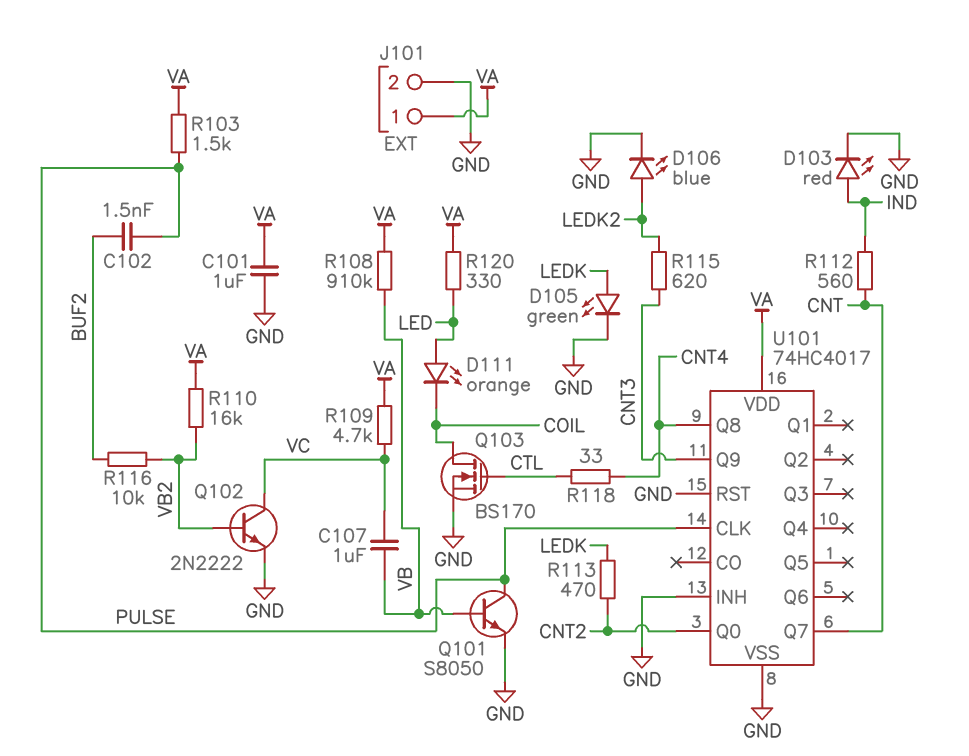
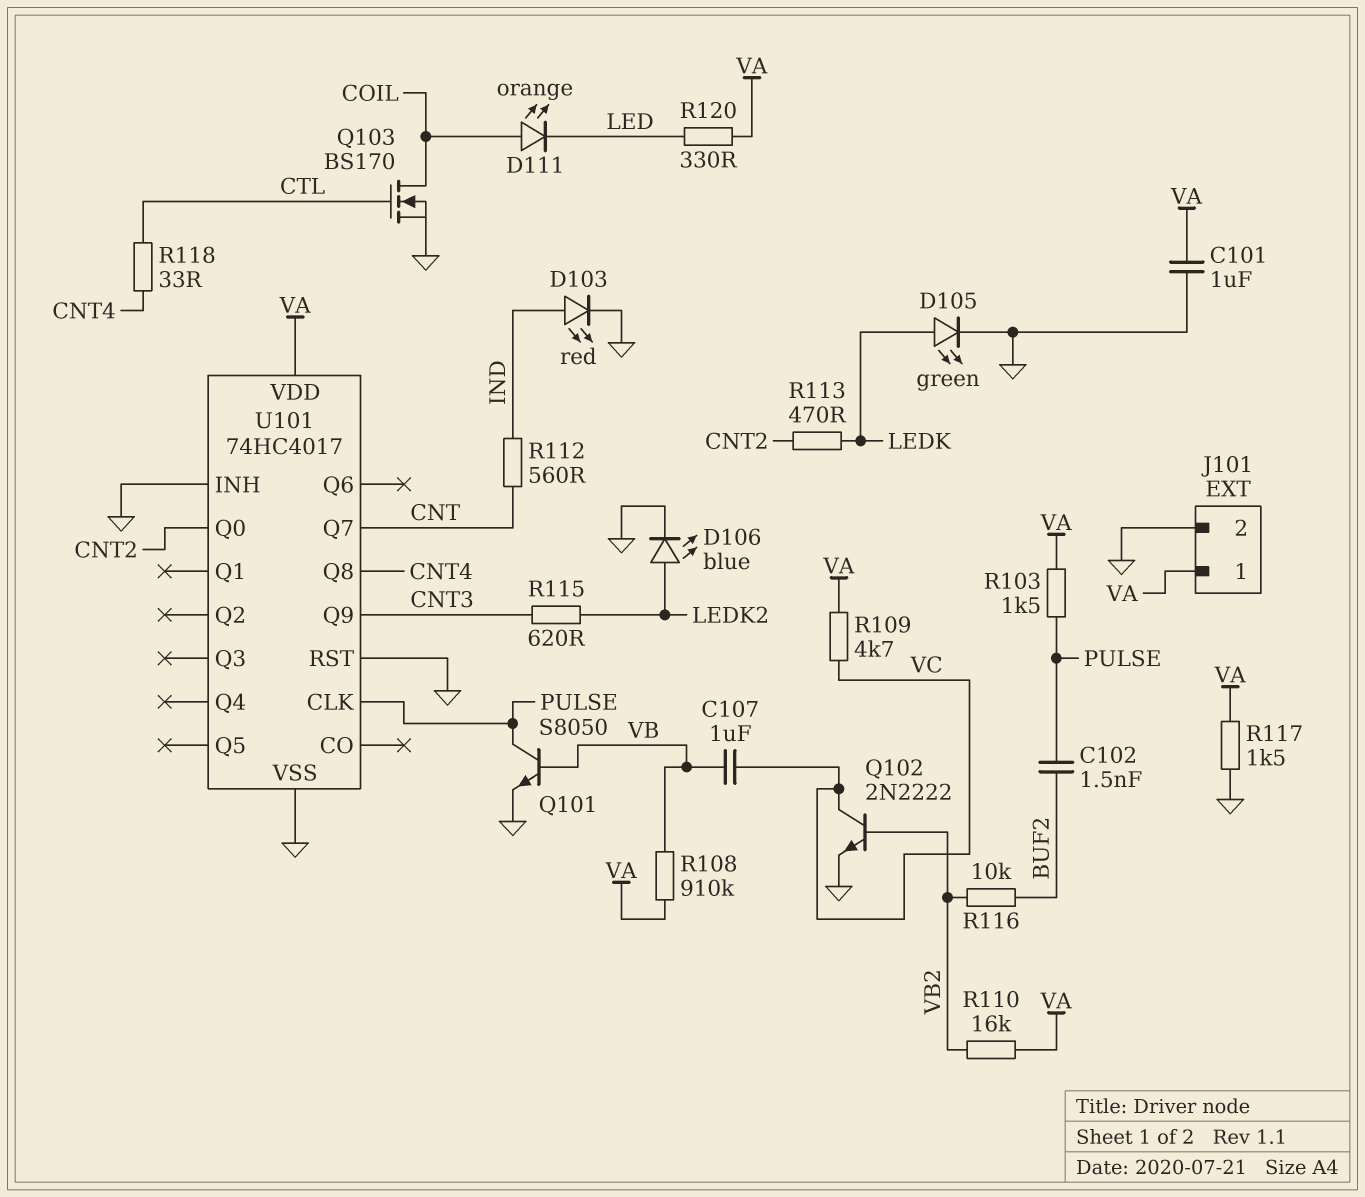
D111: LED orange (A LED, K COIL) -> LED orange (A COIL, K LED)
R117: none -> 1.5k (GND, VA)

